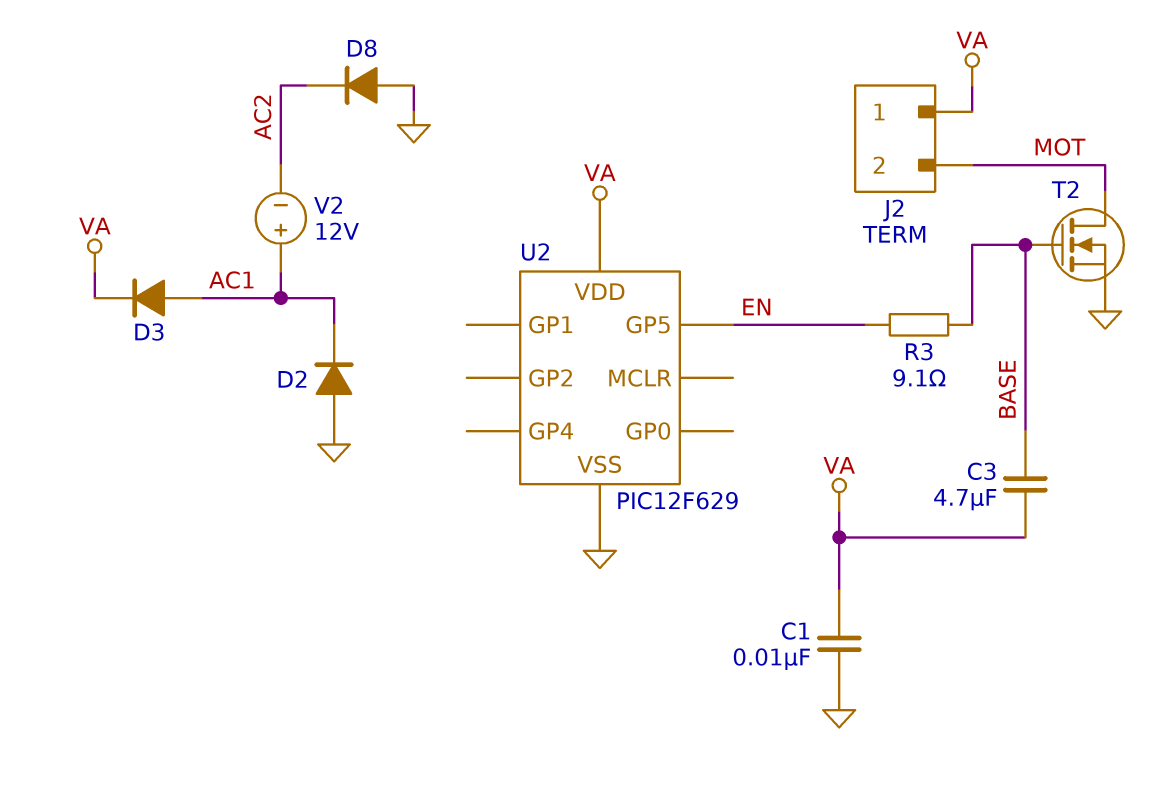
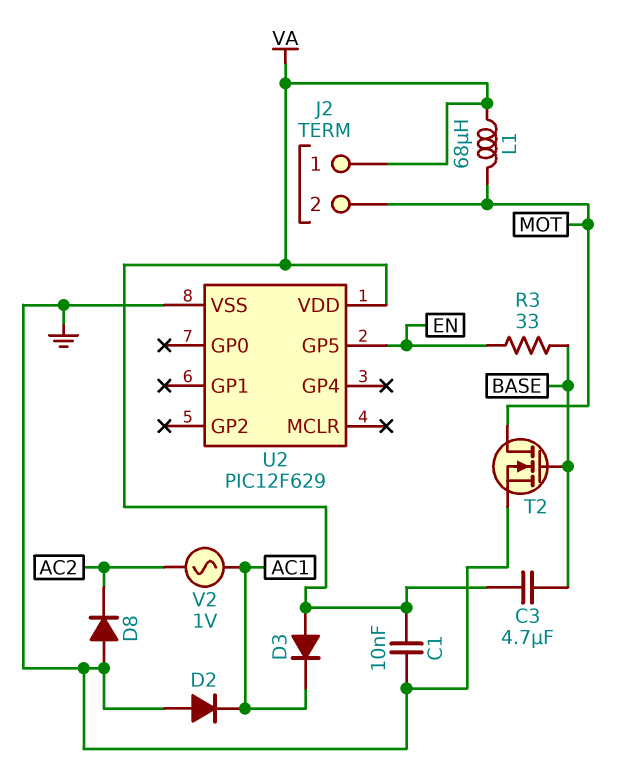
D3: diode (A AC1, K VA) -> diode (A VA, K AC1)
L1: none -> 68uH (MOT, VA)
R3: 9.1 (BASE, EN) -> 33 (BASE, EN)
V2: 12V (plus AC1, minus AC2) -> AC 1V (AC1, AC2)

